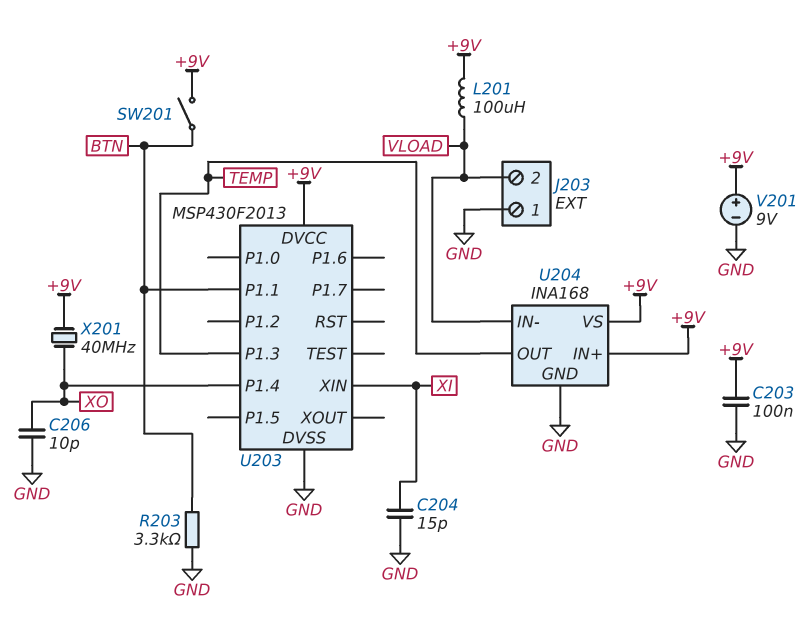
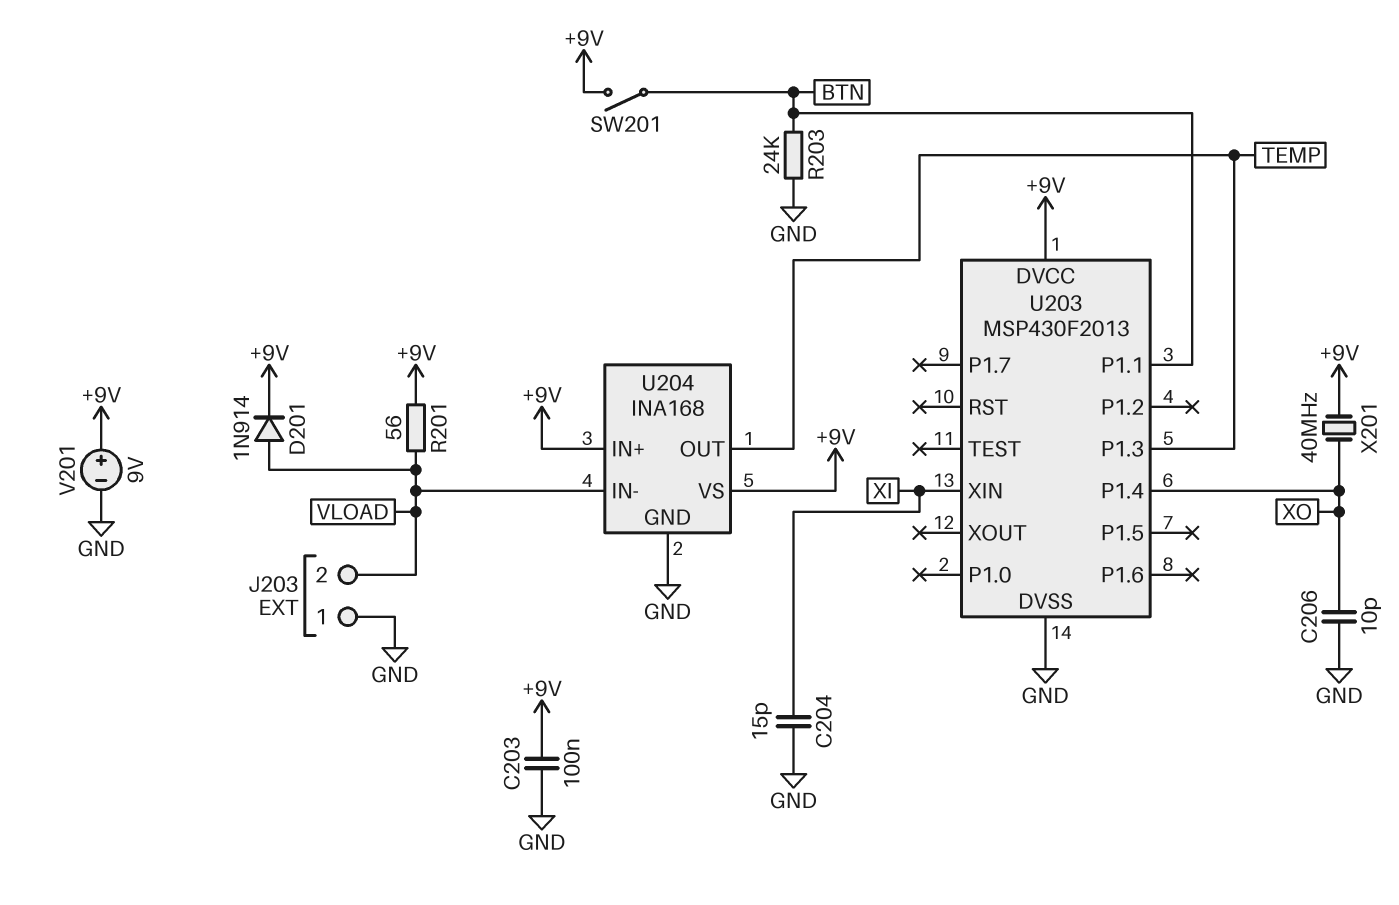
D201: none -> diode 1N914 (A VLOAD, K +9V)
L201: 100uH (+9V, VLOAD) -> none
R201: none -> 56 (+9V, VLOAD)
R203: 3.3k (BTN, GND) -> 24k (BTN, GND)

